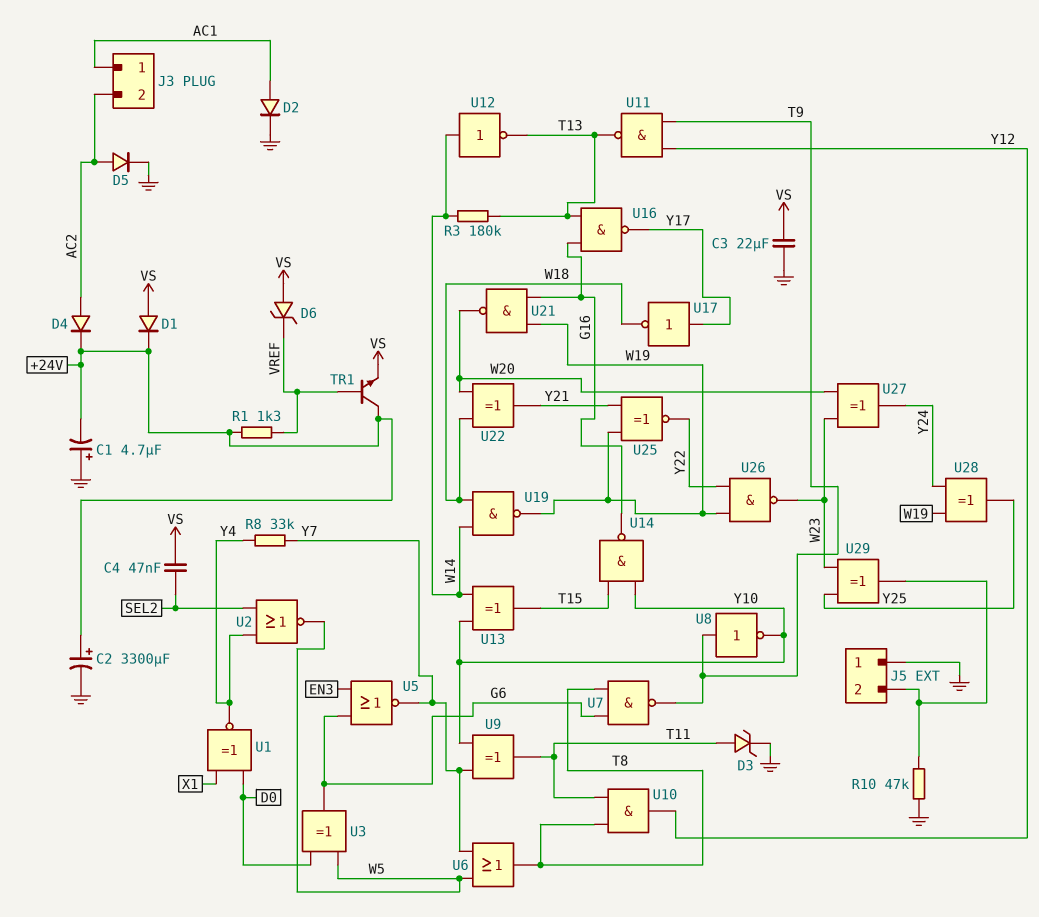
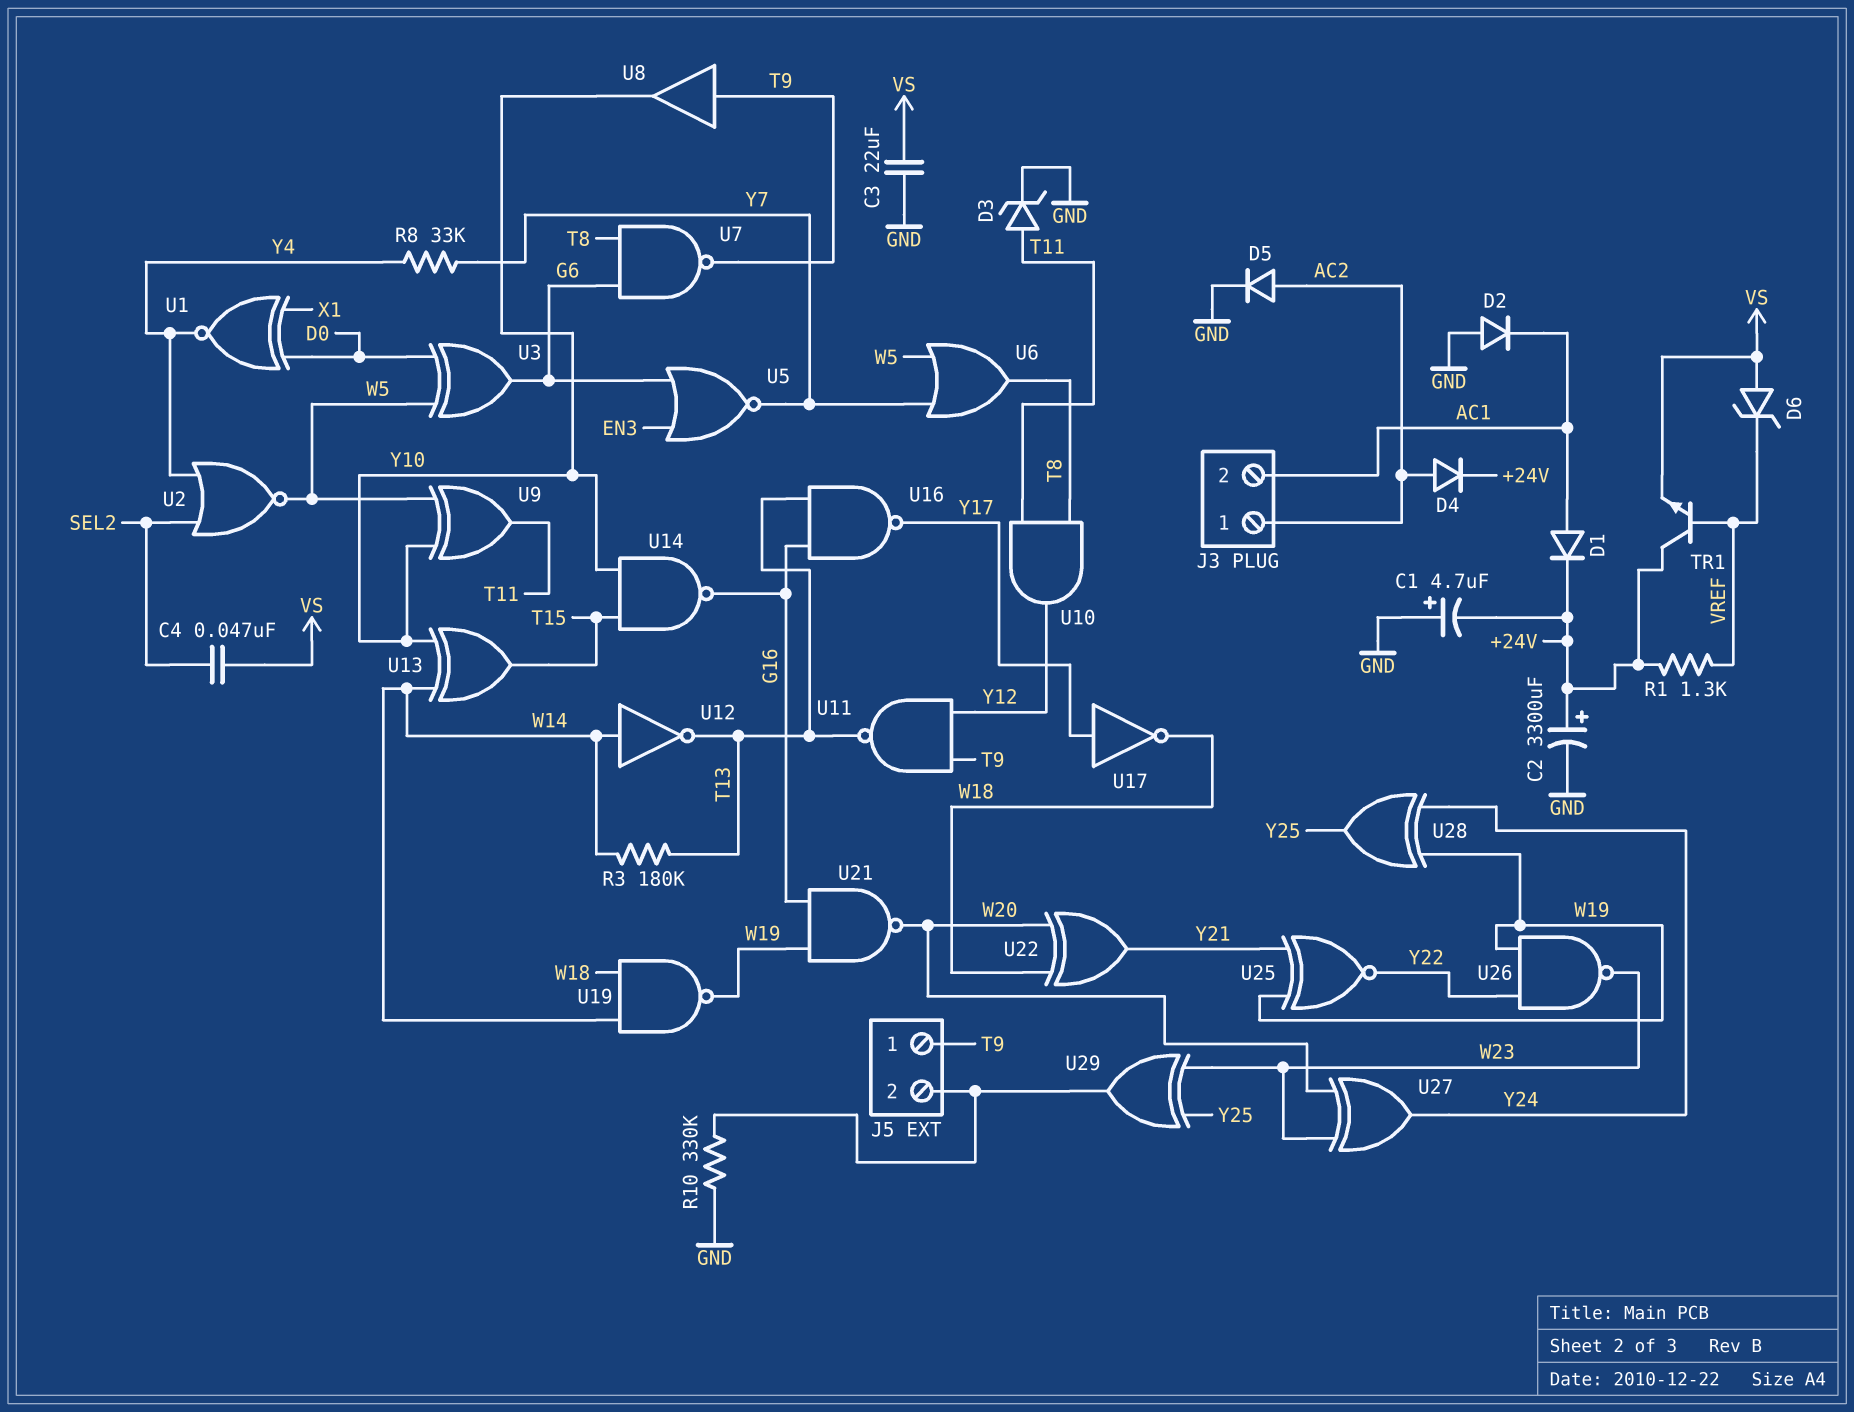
D1: diode (A VS, K +24V) -> diode (A AC1, K +24V)
D2: diode (A AC1, K GND) -> diode (A GND, K AC1)
J3 pin 1: AC1 -> AC2
J3 pin 2: AC2 -> AC1
J5 pin 1: GND -> T9
R10: 47k (GND, J5/2) -> 330k (GND, J5/2)
U8: NOT (in T9, out Y10) -> buffer (in T9, out Y10)
U9: XOR (in Y7, in Y10, out T11) -> XOR (in W5, in Y10, out T11)

